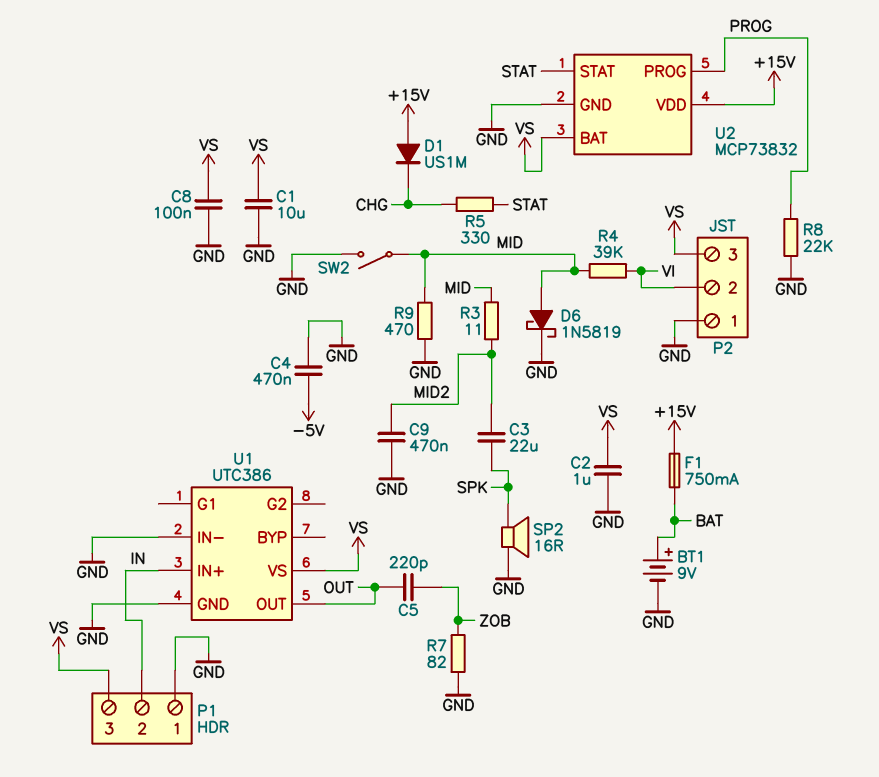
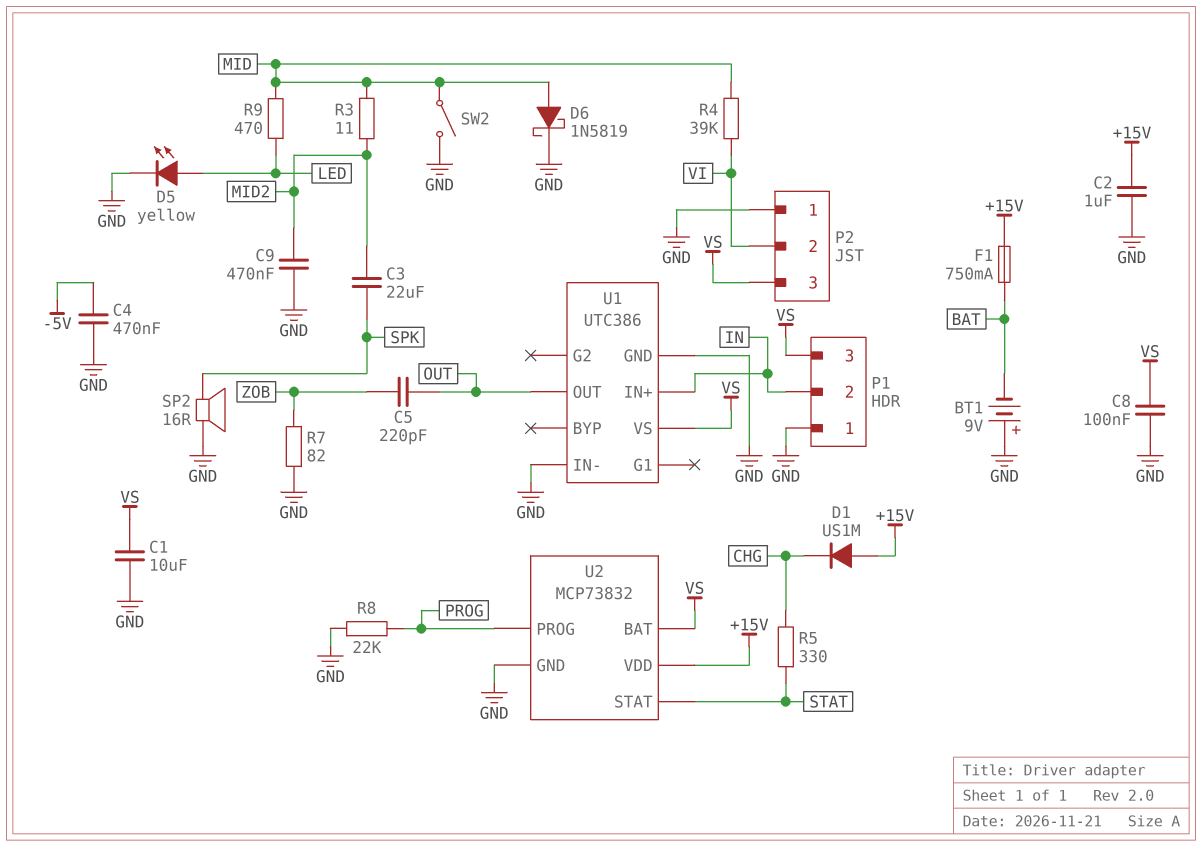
BT1: 9V (plus BAT, minus GND) -> 9V (plus GND, minus BAT)
C2: 1uF (GND, VS) -> 1uF (+15V, GND)
D5: none -> LED yellow (A LED, K GND)
R9: 470 (GND, MID) -> 470 (LED, MID)

